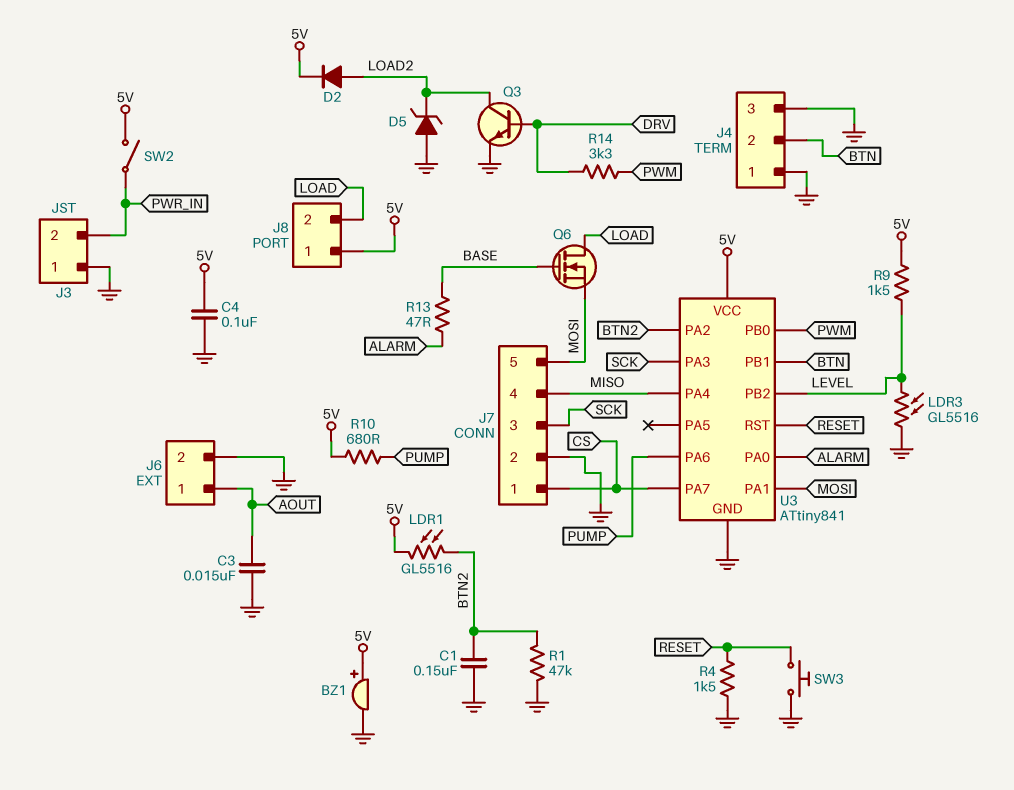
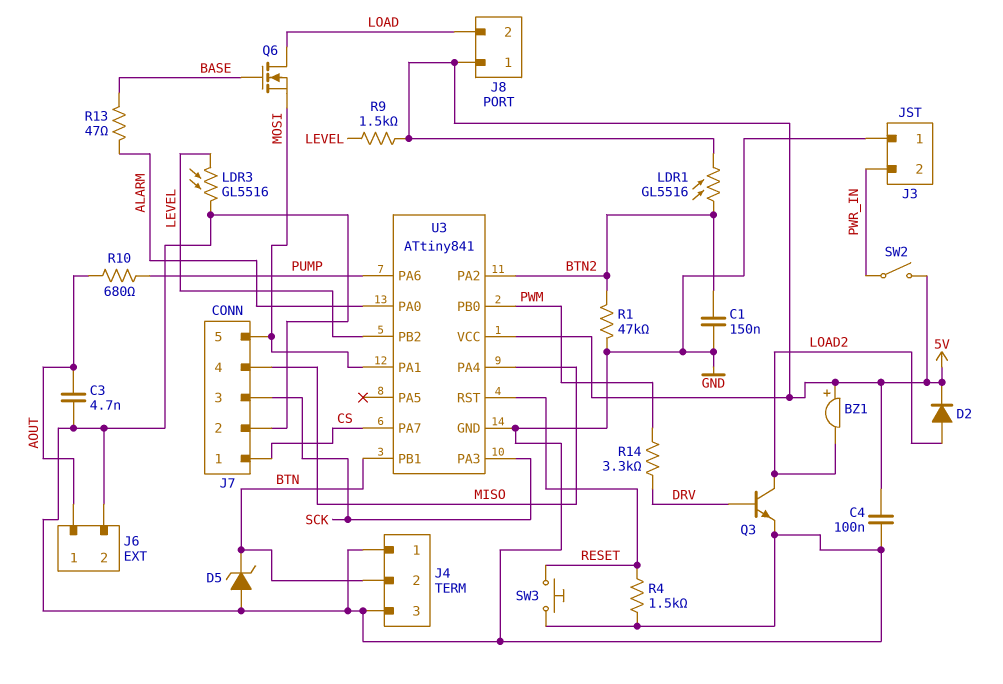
BZ1: buzzer (plus 5V, minus GND) -> buzzer (plus 5V, minus LOAD2)
C3: 15nF (AOUT, GND) -> 4.7nF (AOUT, GND)
D5: zener (A GND, K LOAD2) -> zener (A GND, K BTN)
R10: 680 (5V, PUMP) -> 680 (AOUT, PUMP)

